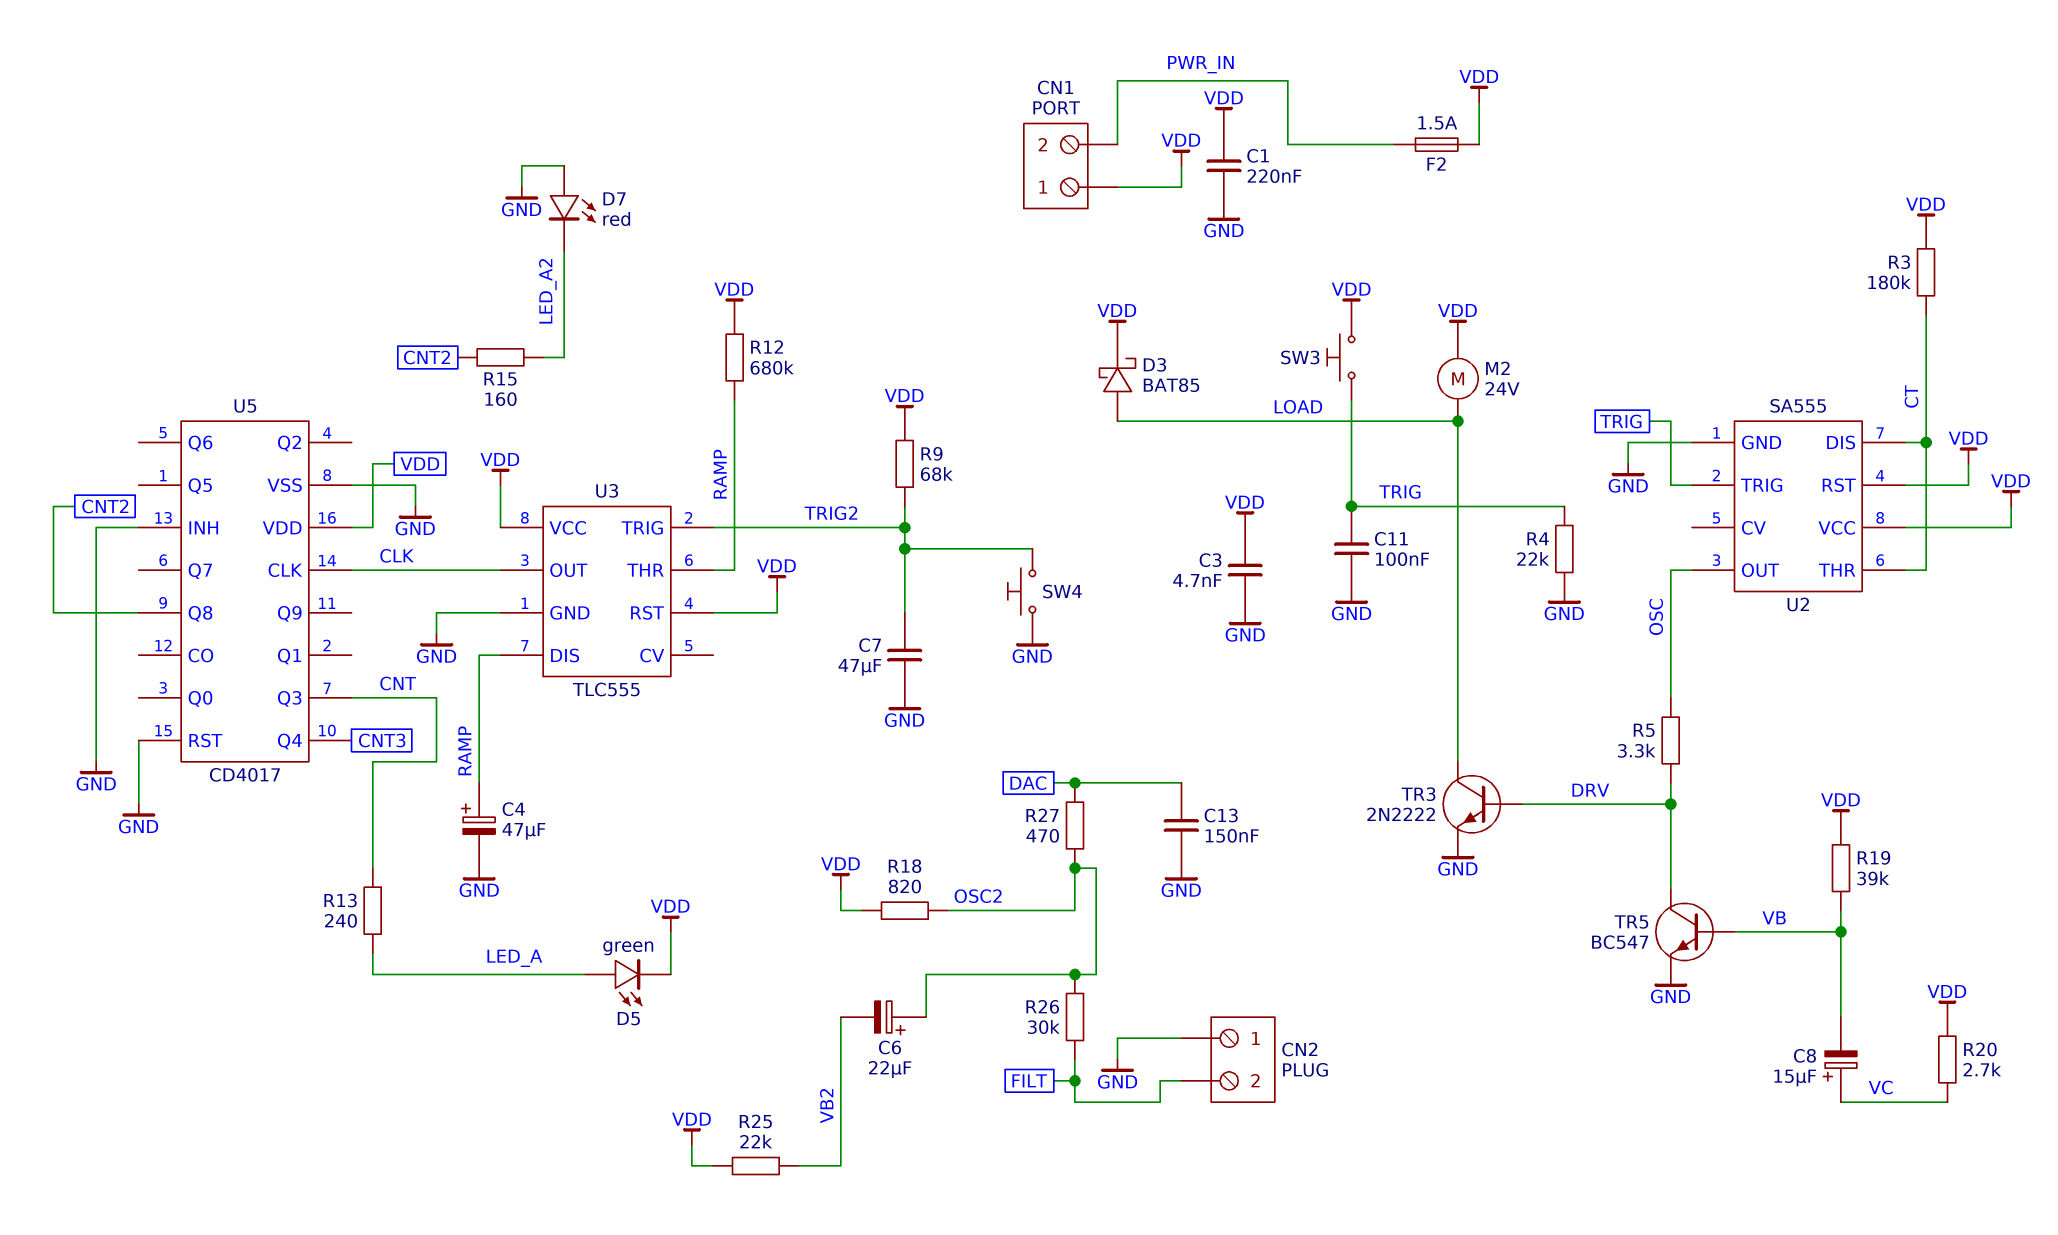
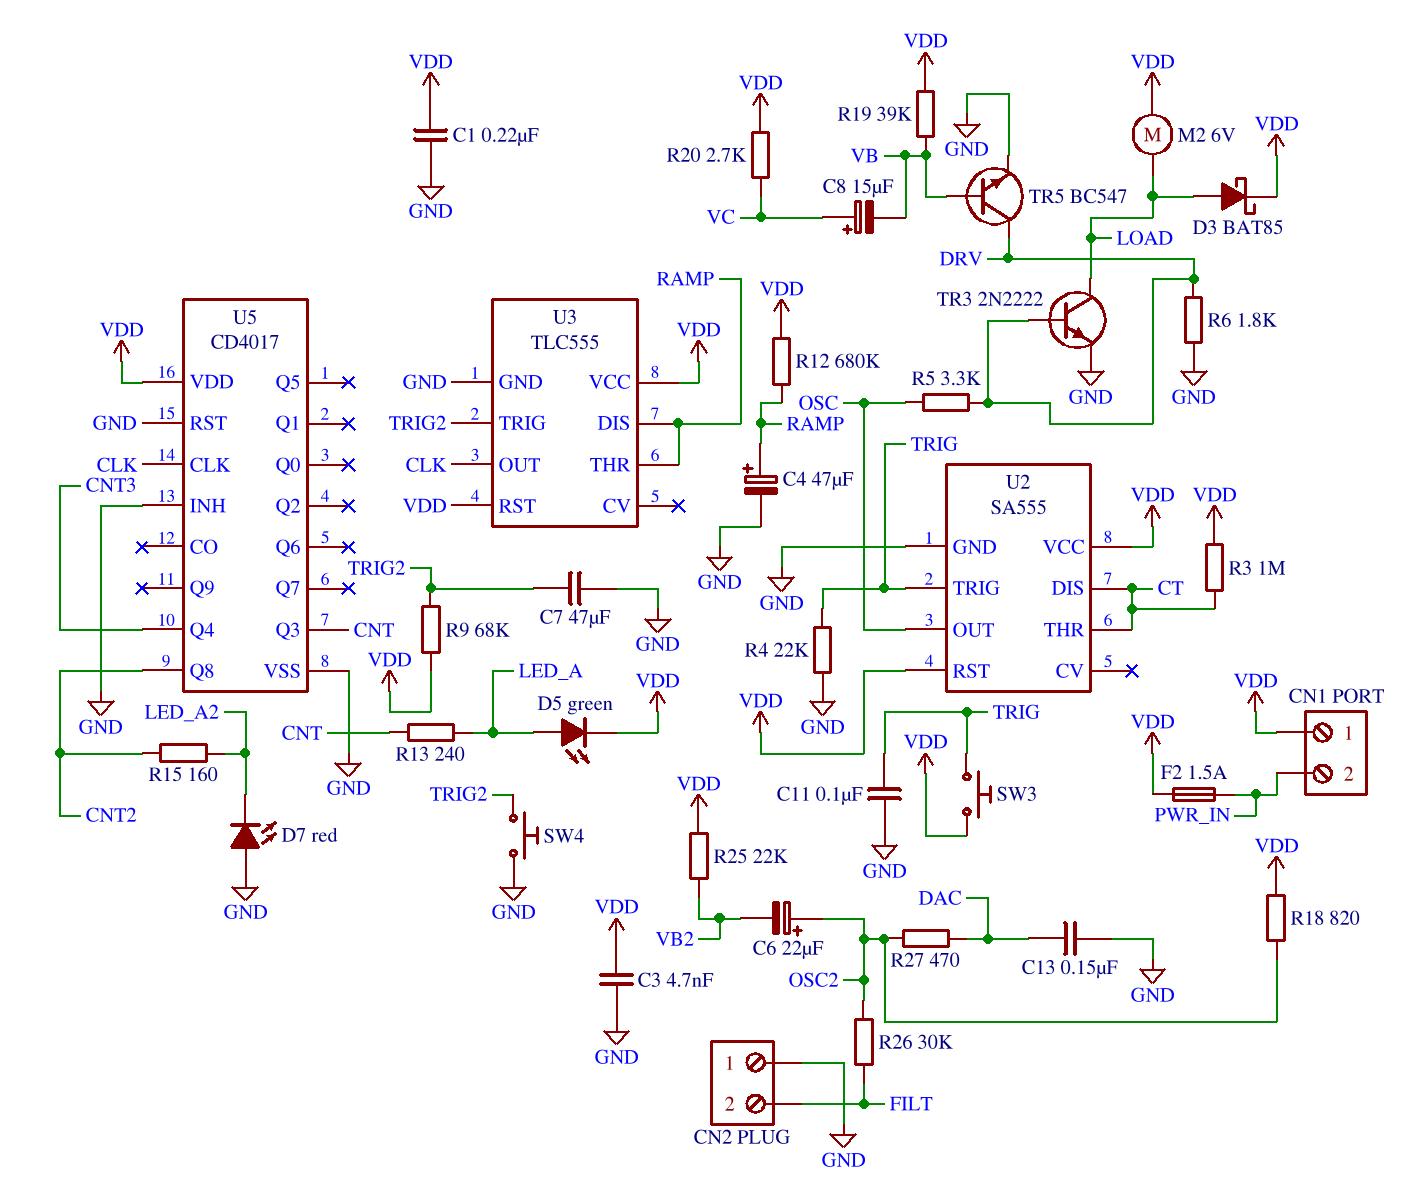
M2: motor 24V (LOAD, VDD) -> motor 6V (LOAD, VDD)
R3: 180k (CT, VDD) -> 1M (CT, VDD)
R6: none -> 1.8k (DRV, GND)

